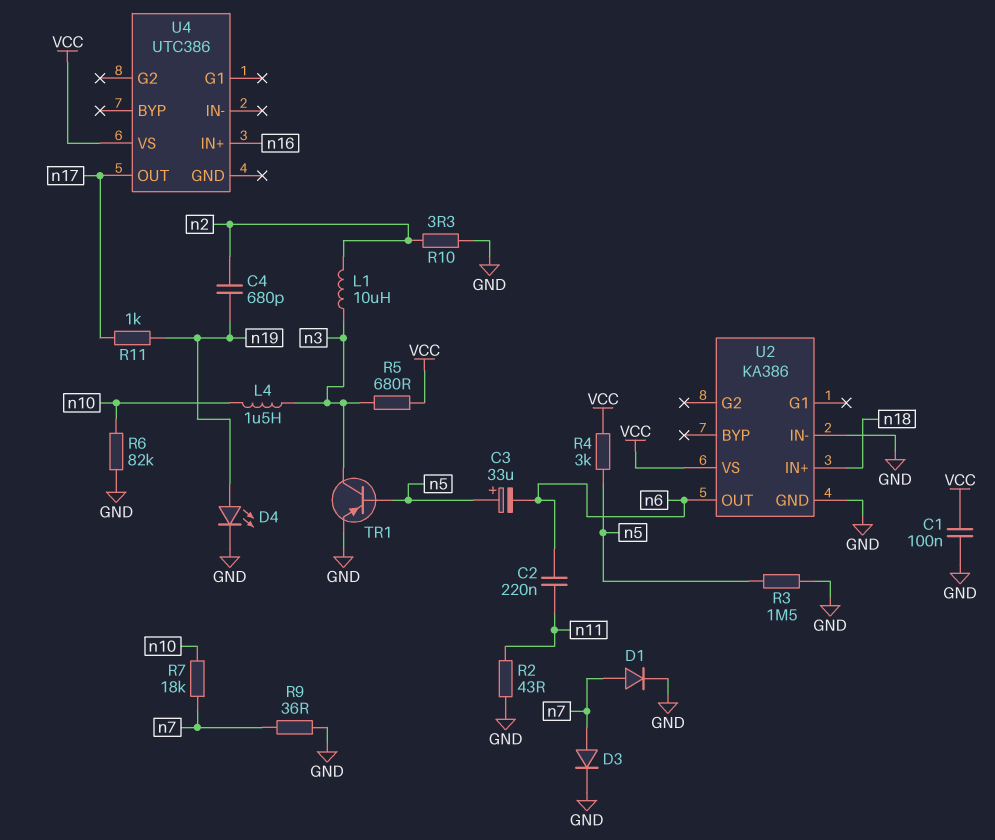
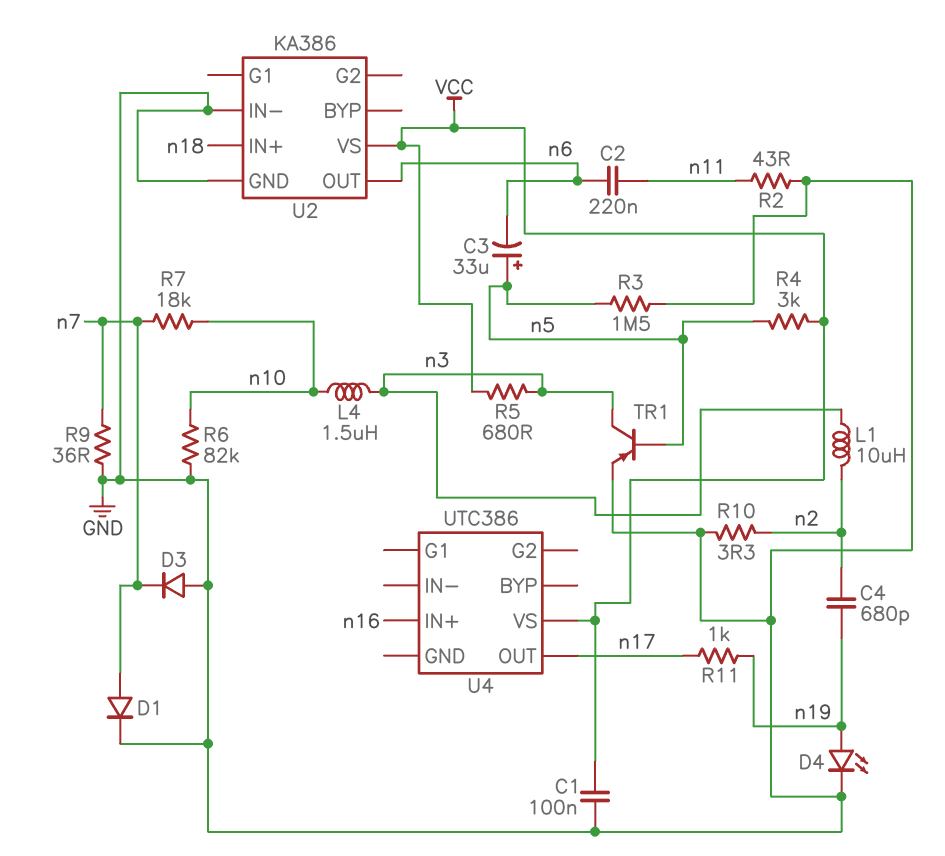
D3: diode (A n7, K GND) -> diode (A GND, K n7)

